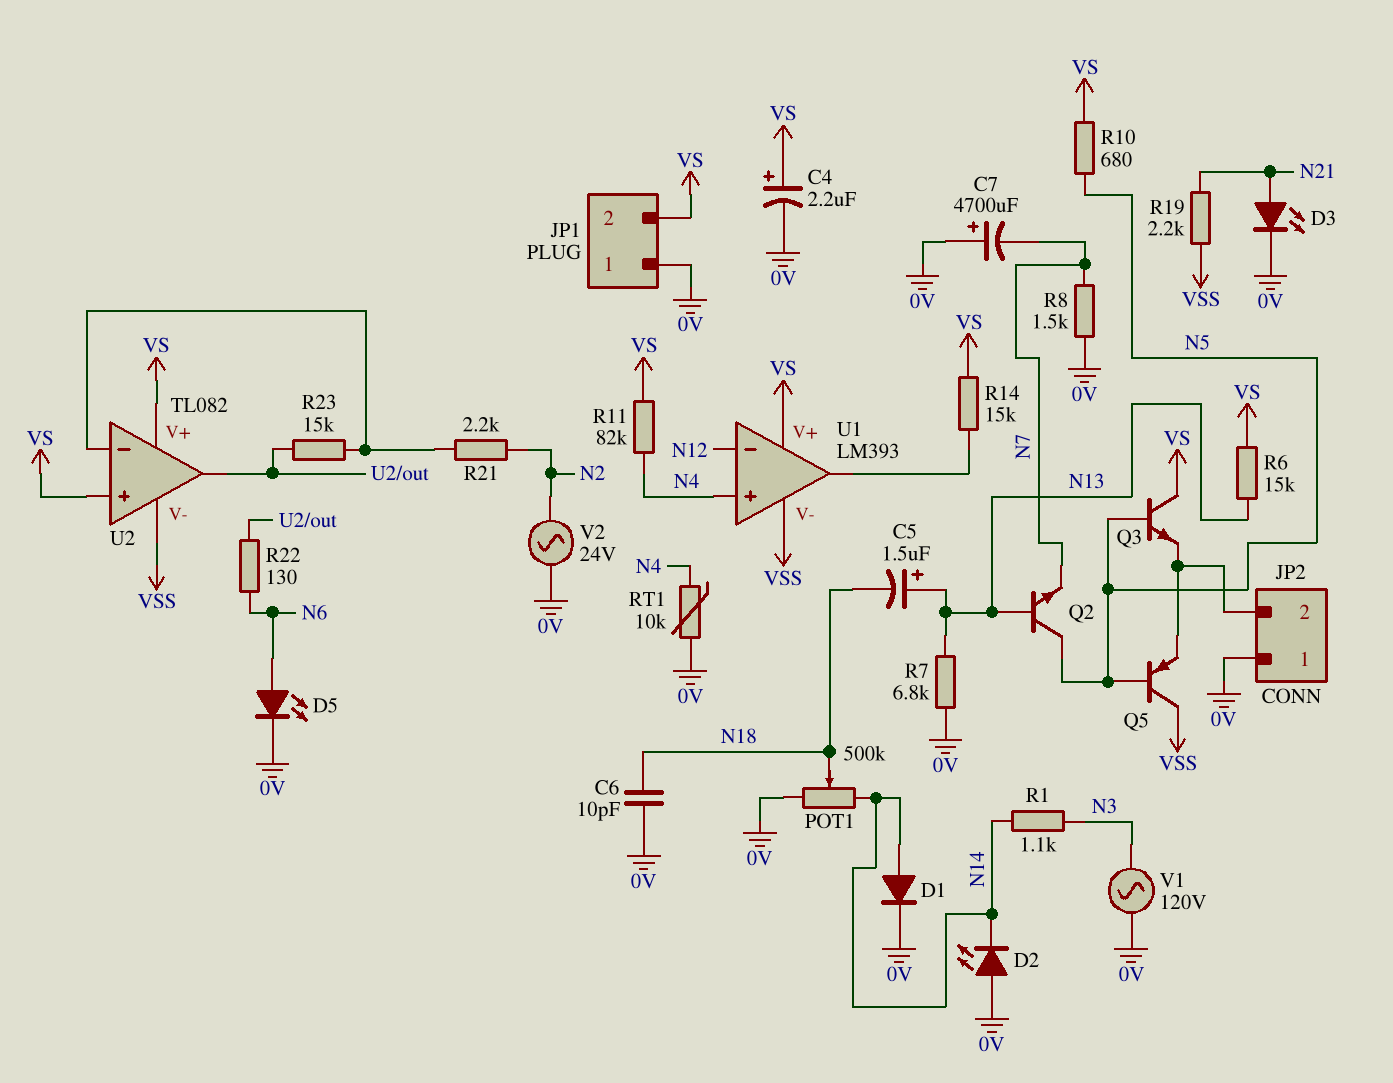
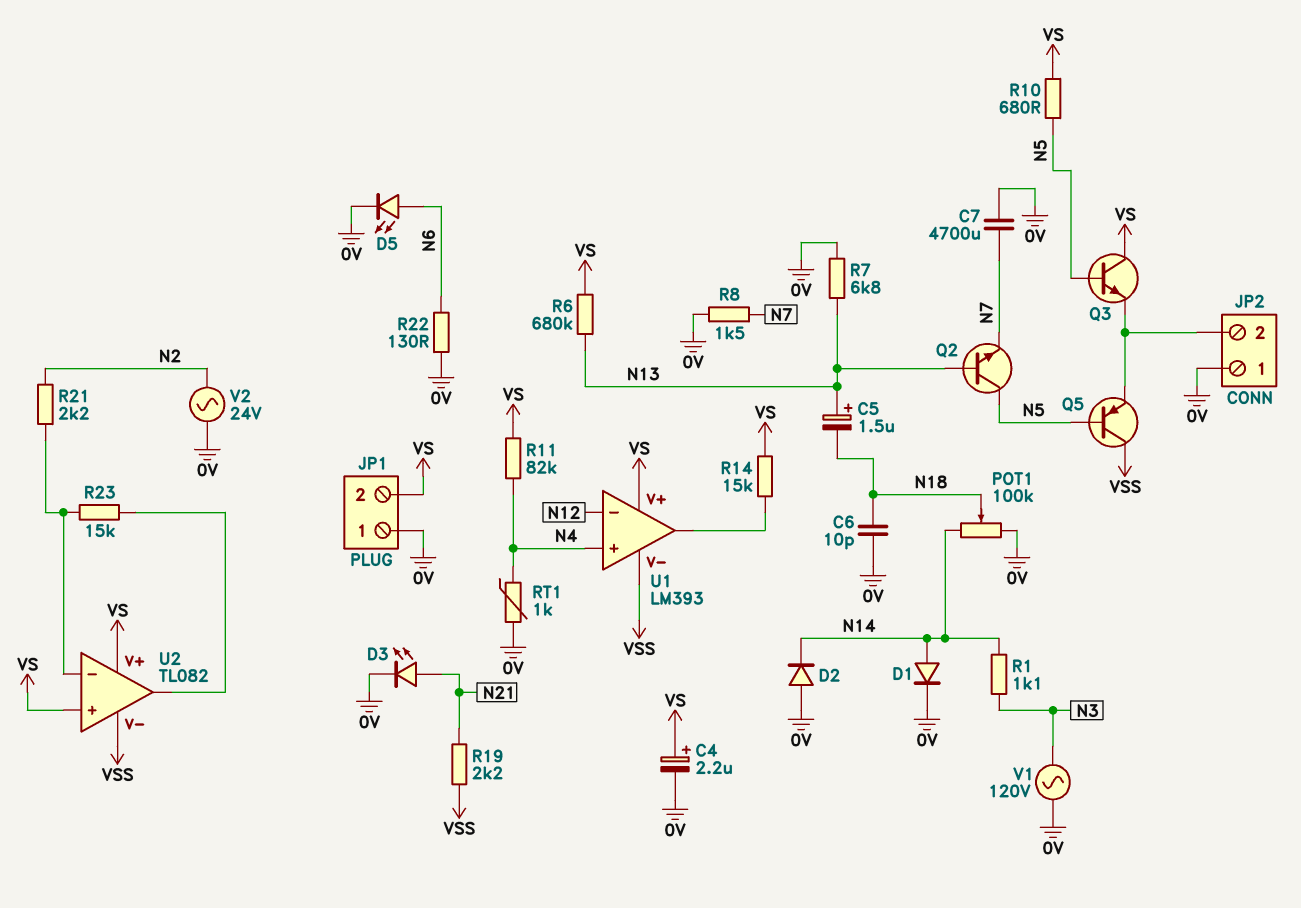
C7: 4700uF (plus 0V, minus N7) -> 4700uF (0V, N7)
D2: LED (A 0V, K N14) -> diode (A 0V, K N14)
POT1: 500k (0V, N14, wiper N18) -> 100k (0V, N14, wiper N18)
R6: 15k (N13, VS) -> 680k (N13, VS)
R22: 130 (N6, U2/out) -> 130 (0V, N6)
RT1: 10k (0V, N4) -> 1k (0V, N4)

